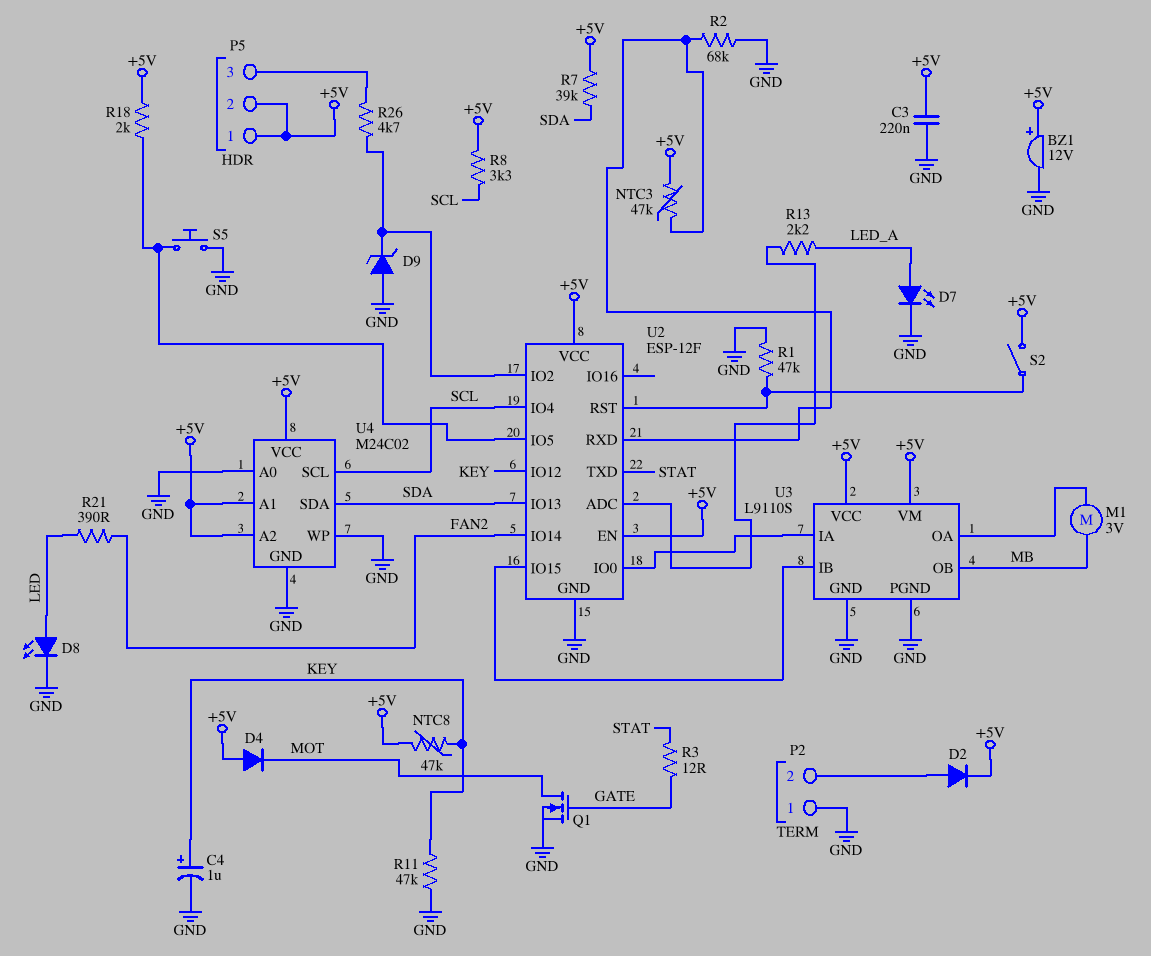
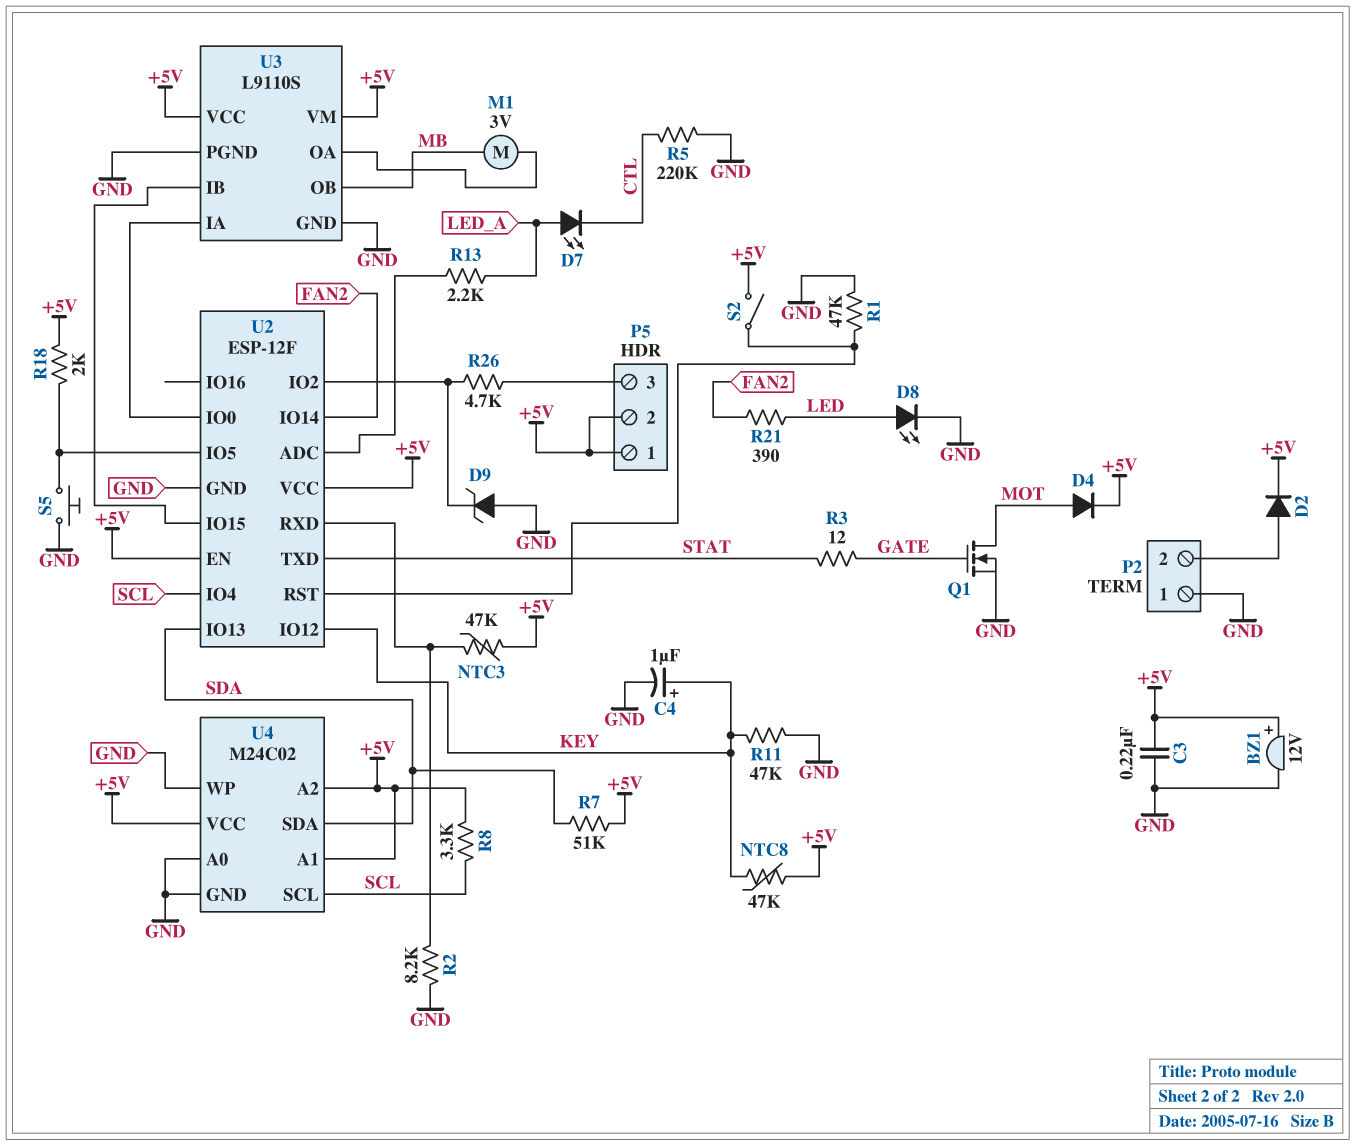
D4: diode (A +5V, K MOT) -> diode (A MOT, K +5V)
D7: LED (A LED_A, K GND) -> LED (A LED_A, K CTL)
R2: 68k (GND, U2/RXD) -> 8.2k (GND, U2/RXD)
R5: none -> 220k (CTL, GND)
R7: 39k (+5V, SDA) -> 51k (+5V, SDA)

